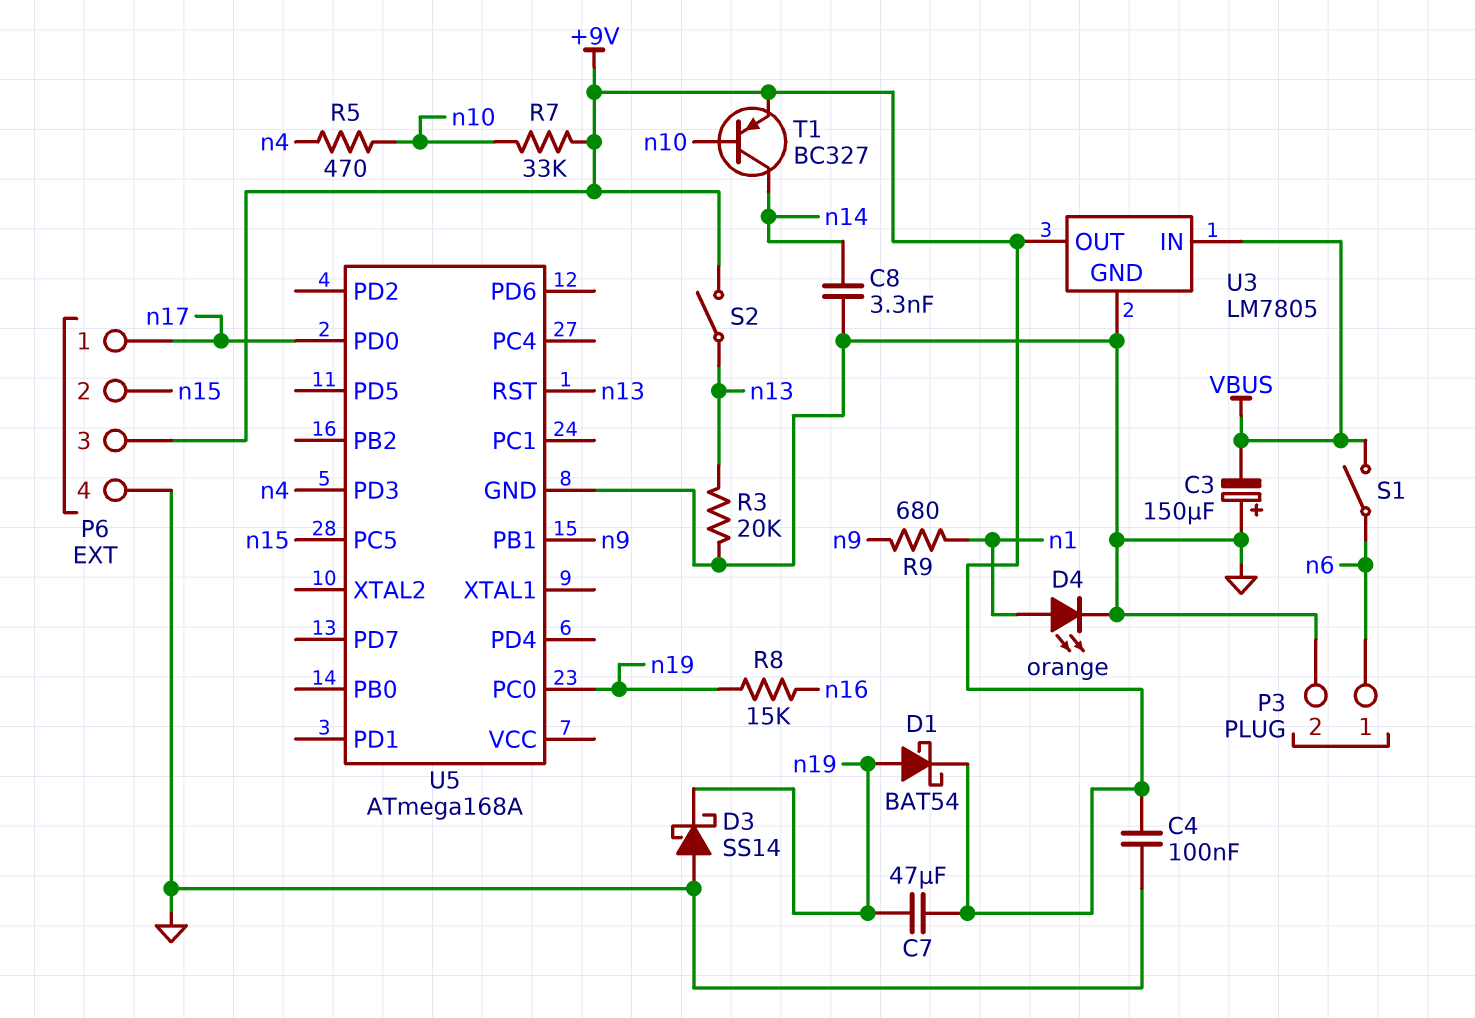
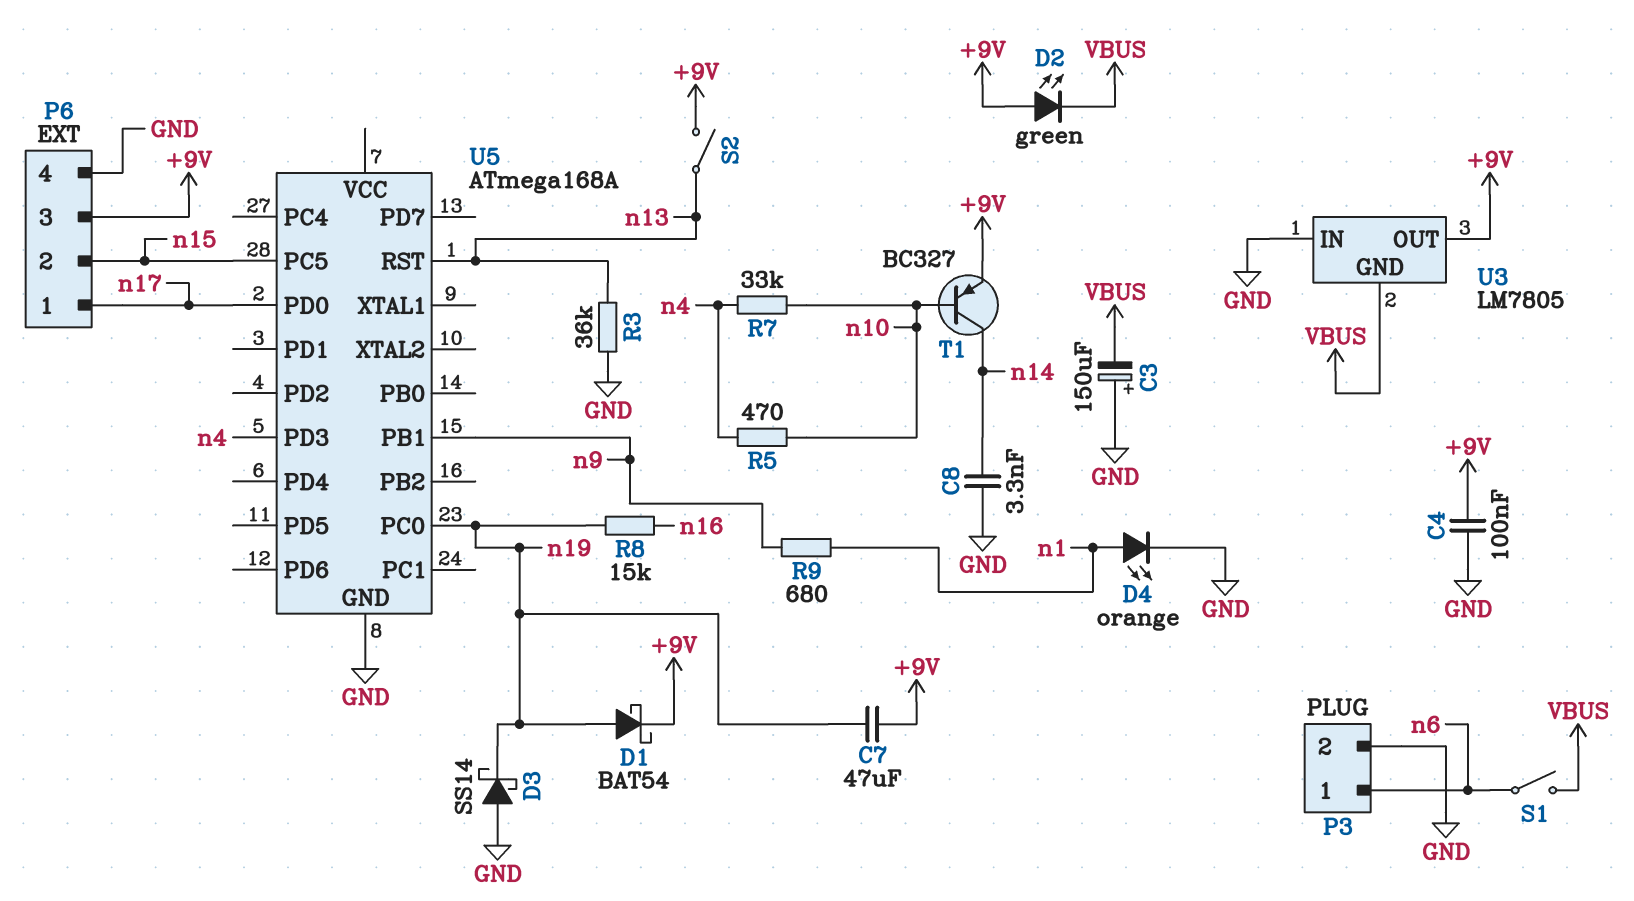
D2: none -> LED green (A +9V, K VBUS)
R3: 20k (GND, n13) -> 36k (GND, n13)
R7: 33k (+9V, n10) -> 33k (n4, n10)
U3 pin GND: GND -> VBUS
U3 pin IN: VBUS -> GND

